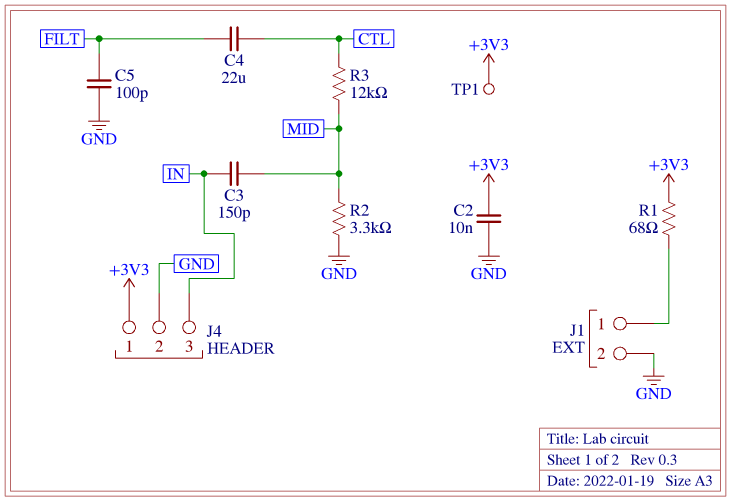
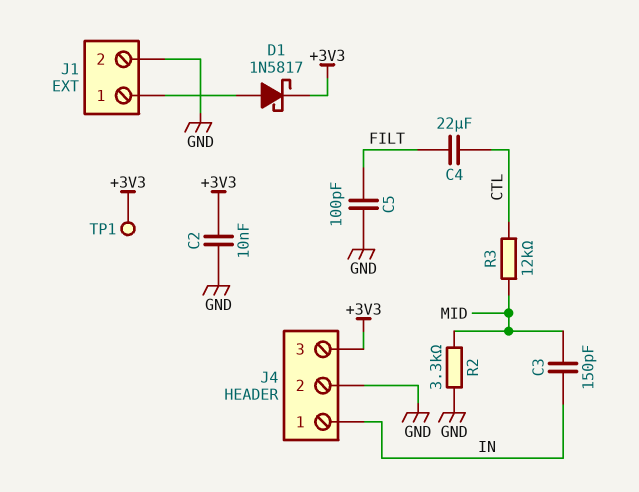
D1: none -> schottky 1N5817 (A J1/1, K +3V3)
J4 pin 1: +3V3 -> IN
J4 pin 3: IN -> +3V3
R1: 68 (+3V3, J1/1) -> none

